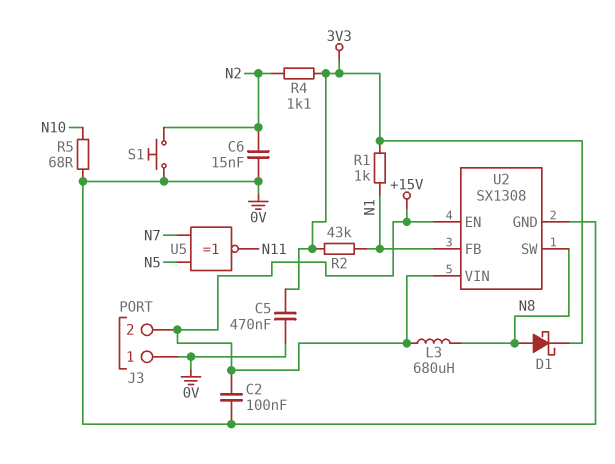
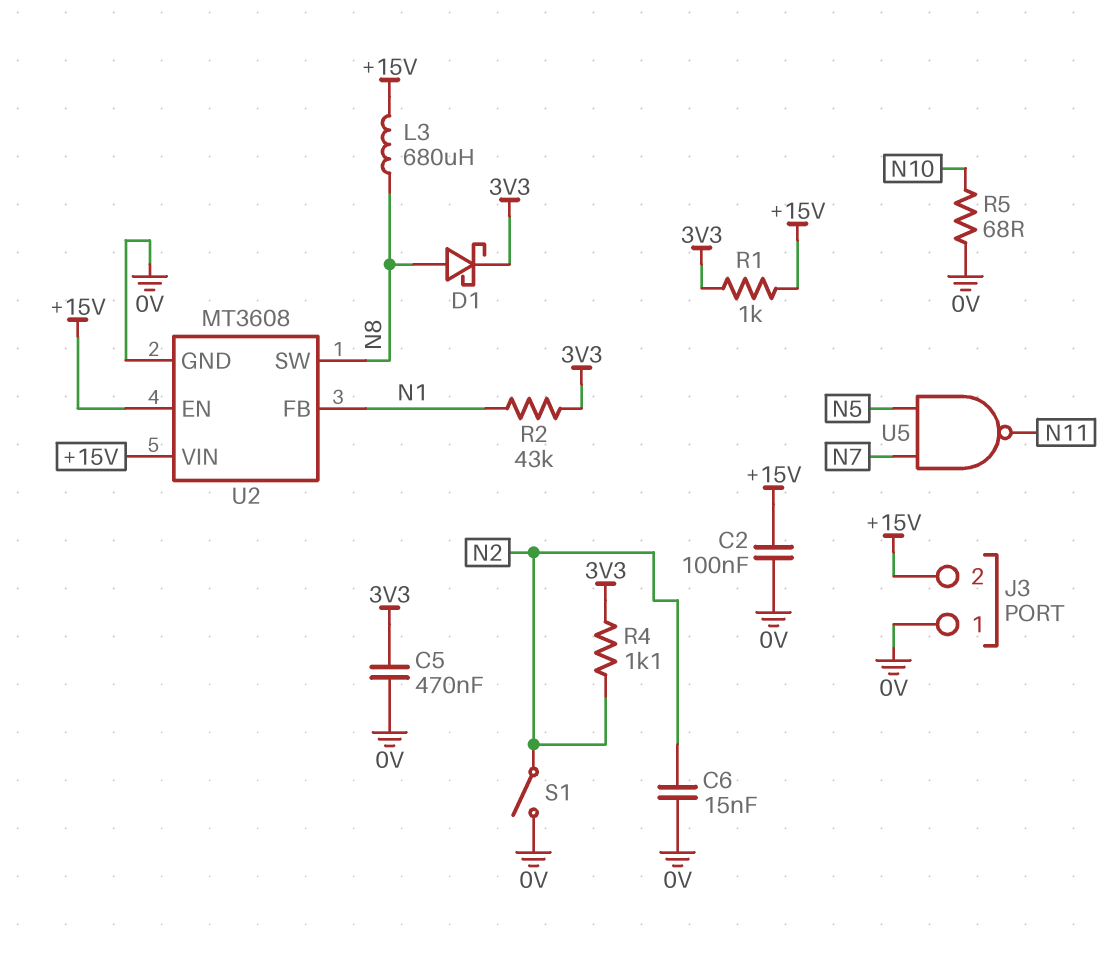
R1: 1k (3V3, N1) -> 1k (+15V, 3V3)
S1: button (0V, N2) -> switch (0V, N2)
U2: SX1308 -> MT3608
U5: XNOR (in N5, in N7, out N11) -> NAND (in N5, in N7, out N11)

